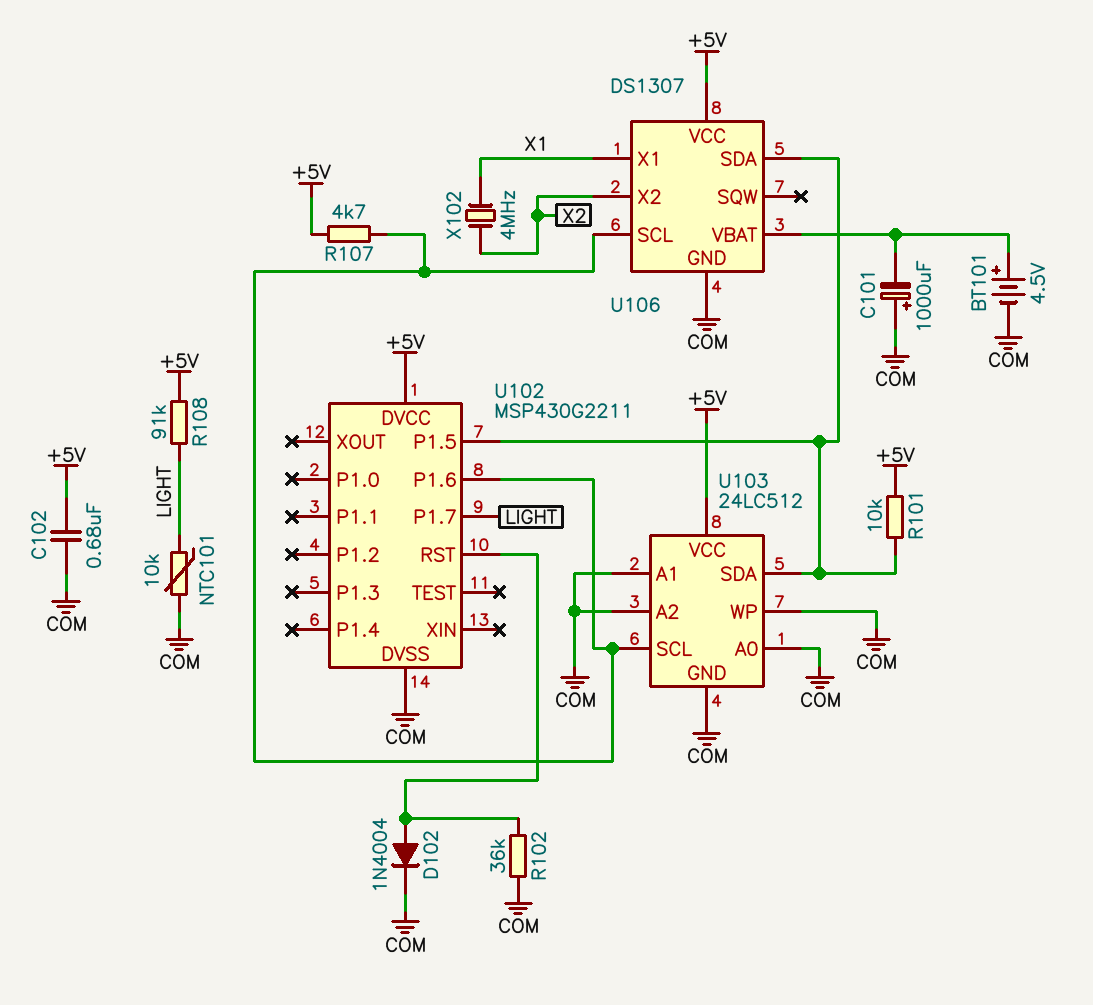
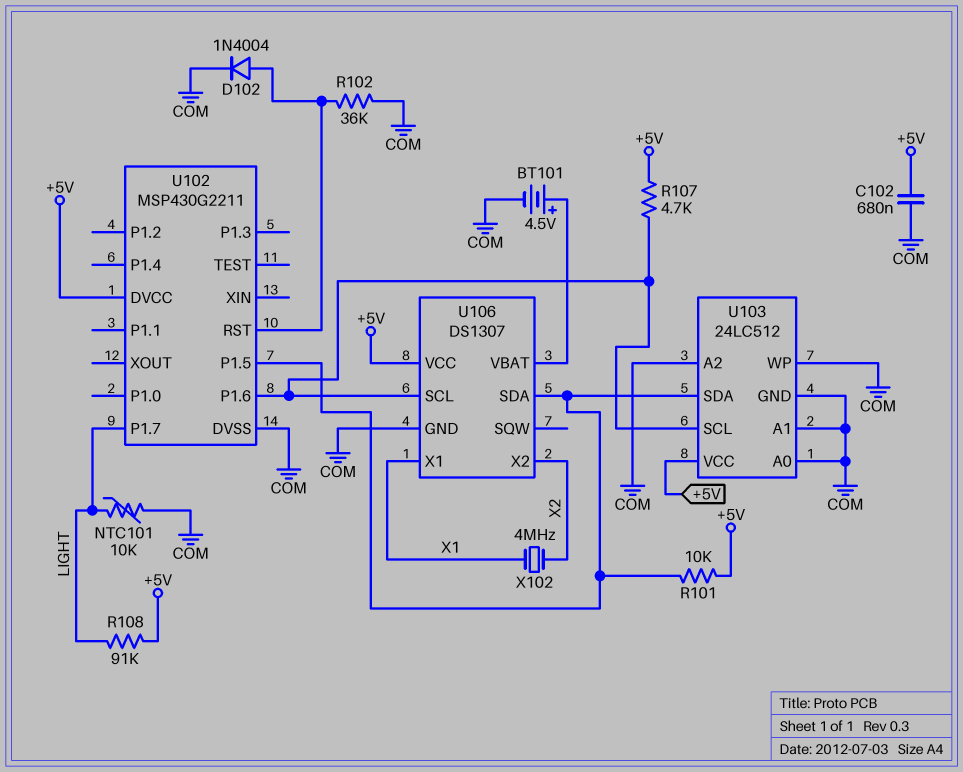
C101: 1000uF (plus COM, minus U106/VBAT) -> none

